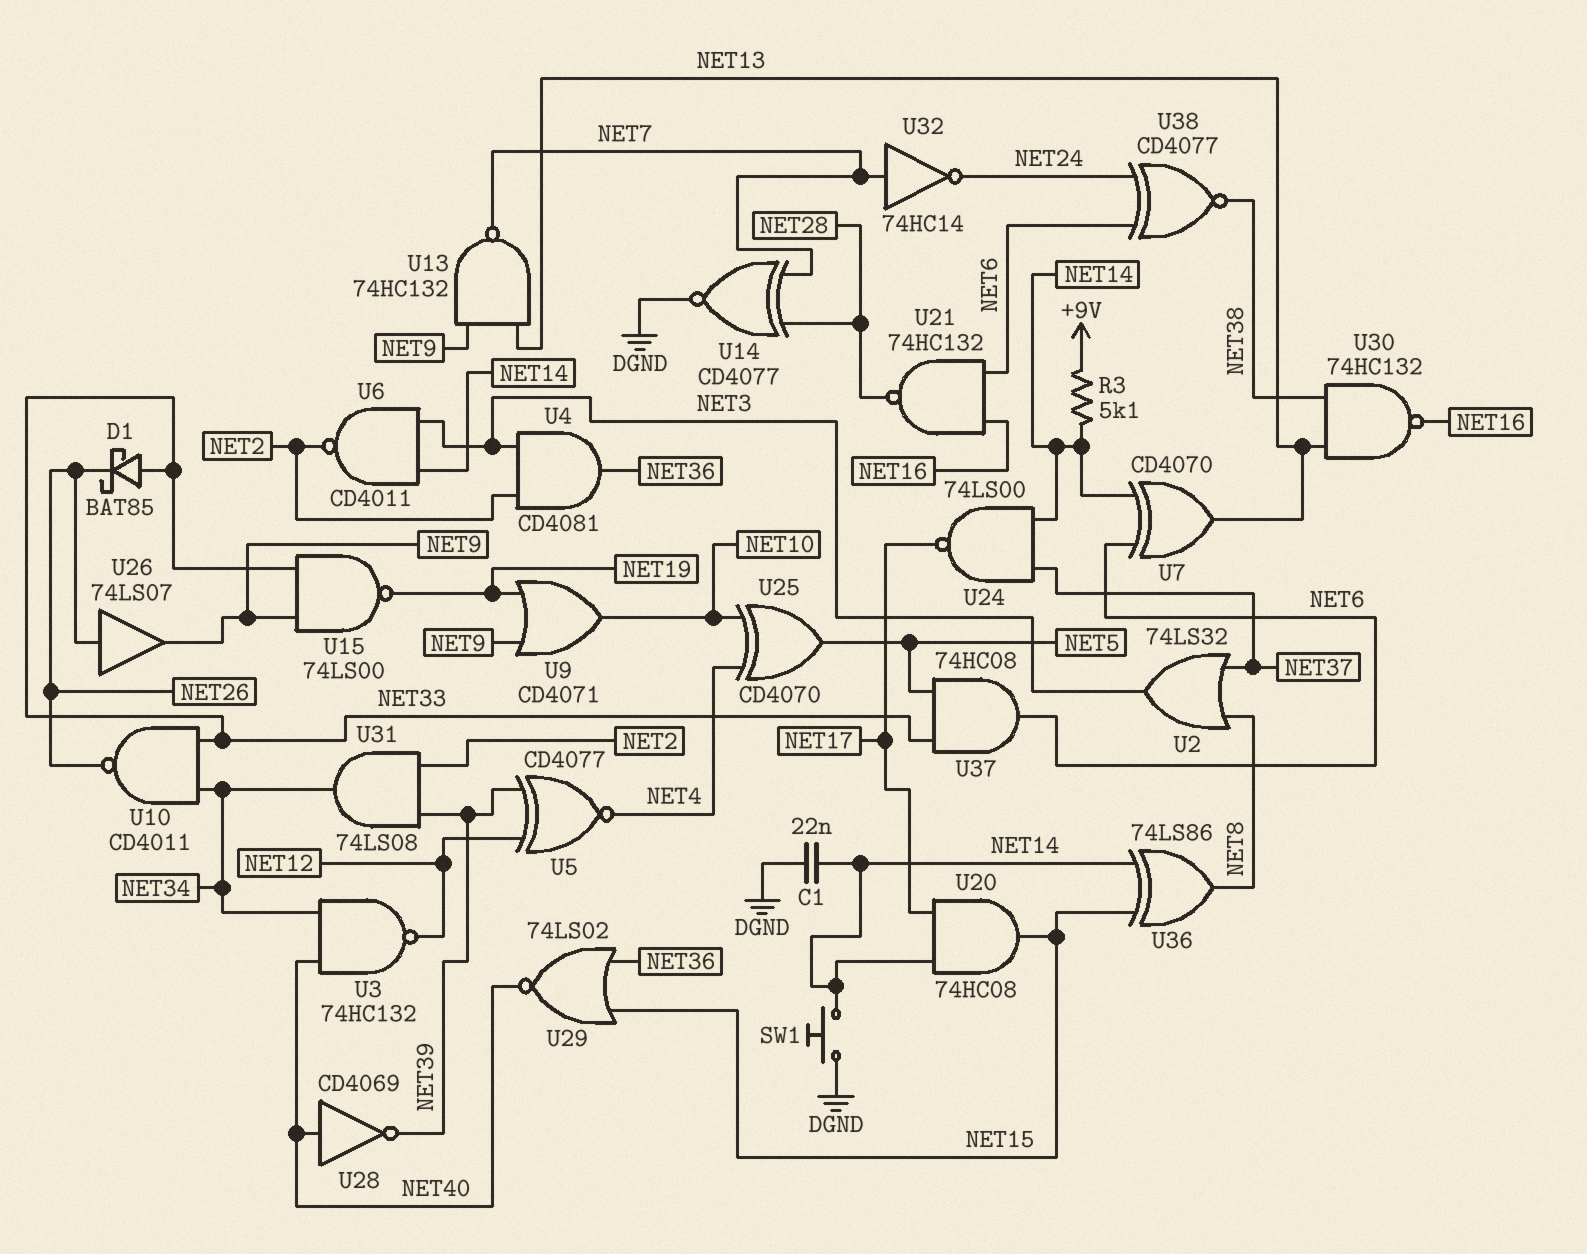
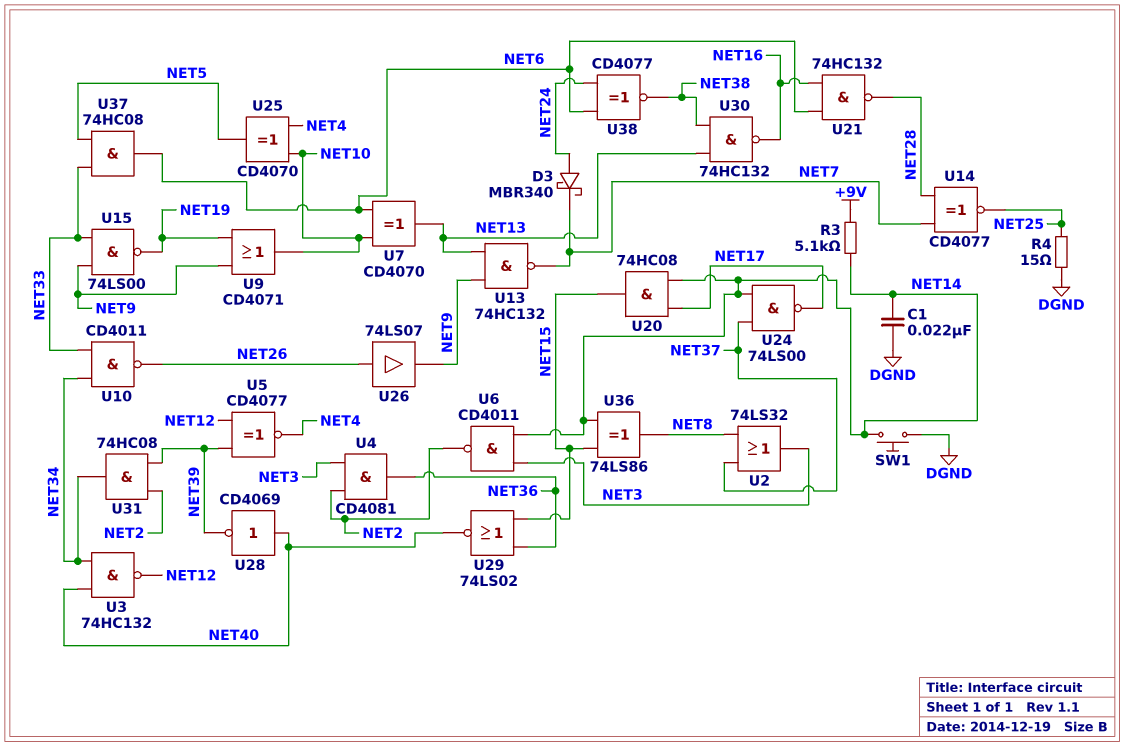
D1: schottky BAT85 (A NET33, K NET26) -> none
D3: none -> schottky MBR340 (A NET24, K NET7)
R4: none -> 15 (DGND, NET25)
U7: XOR CD4070 (in NET6, in NET14, out NET13) -> XOR CD4070 (in NET6, in NET10, out NET13)
U14: XNOR CD4077 (in NET7, in NET28, out DGND) -> XNOR CD4077 (in NET7, in NET28, out NET25)
U31: AND 74LS08 (in NET2, in NET39, out NET34) -> AND 74HC08 (in NET2, in NET39, out NET34)
U32: NOT 74HC14 (in NET7, out NET24) -> none

